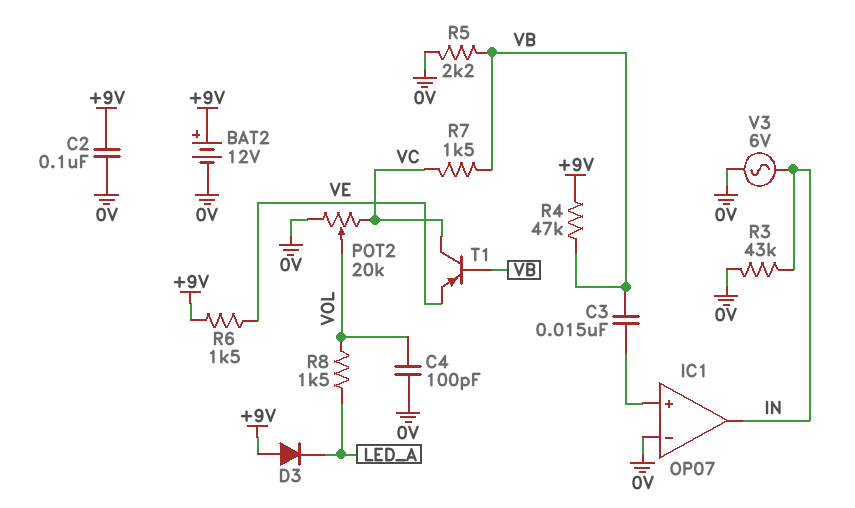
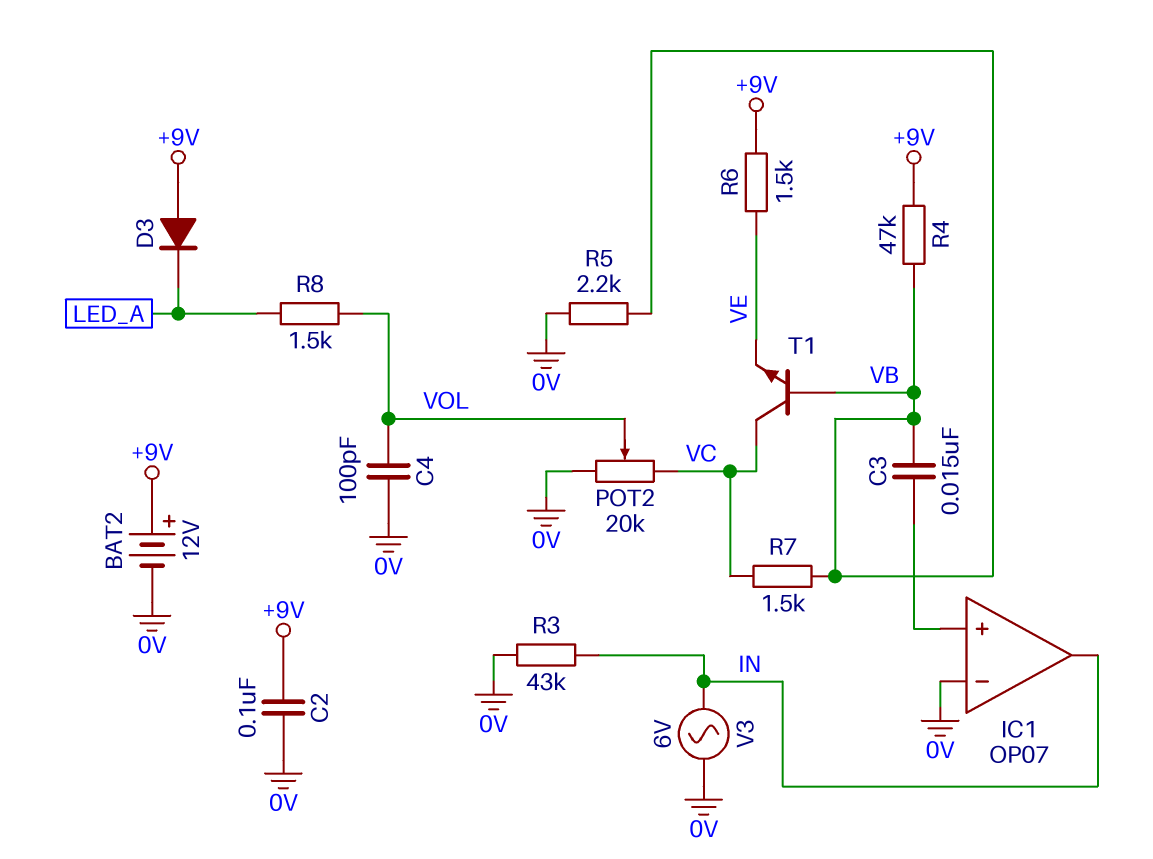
T1: PNP (B VB, C VC, E VE) -> NPN (B VB, C VC, E VE)

